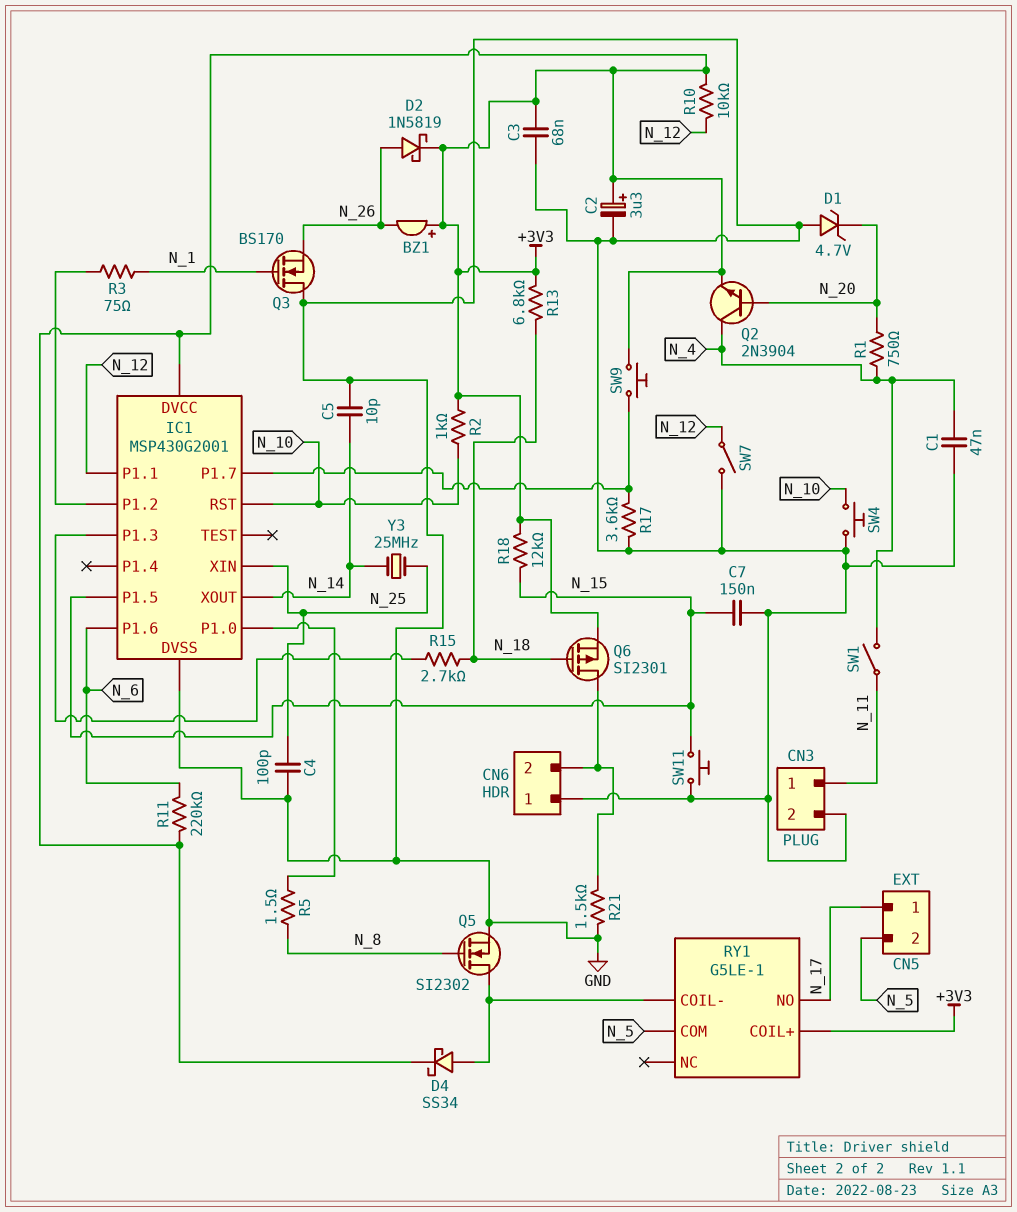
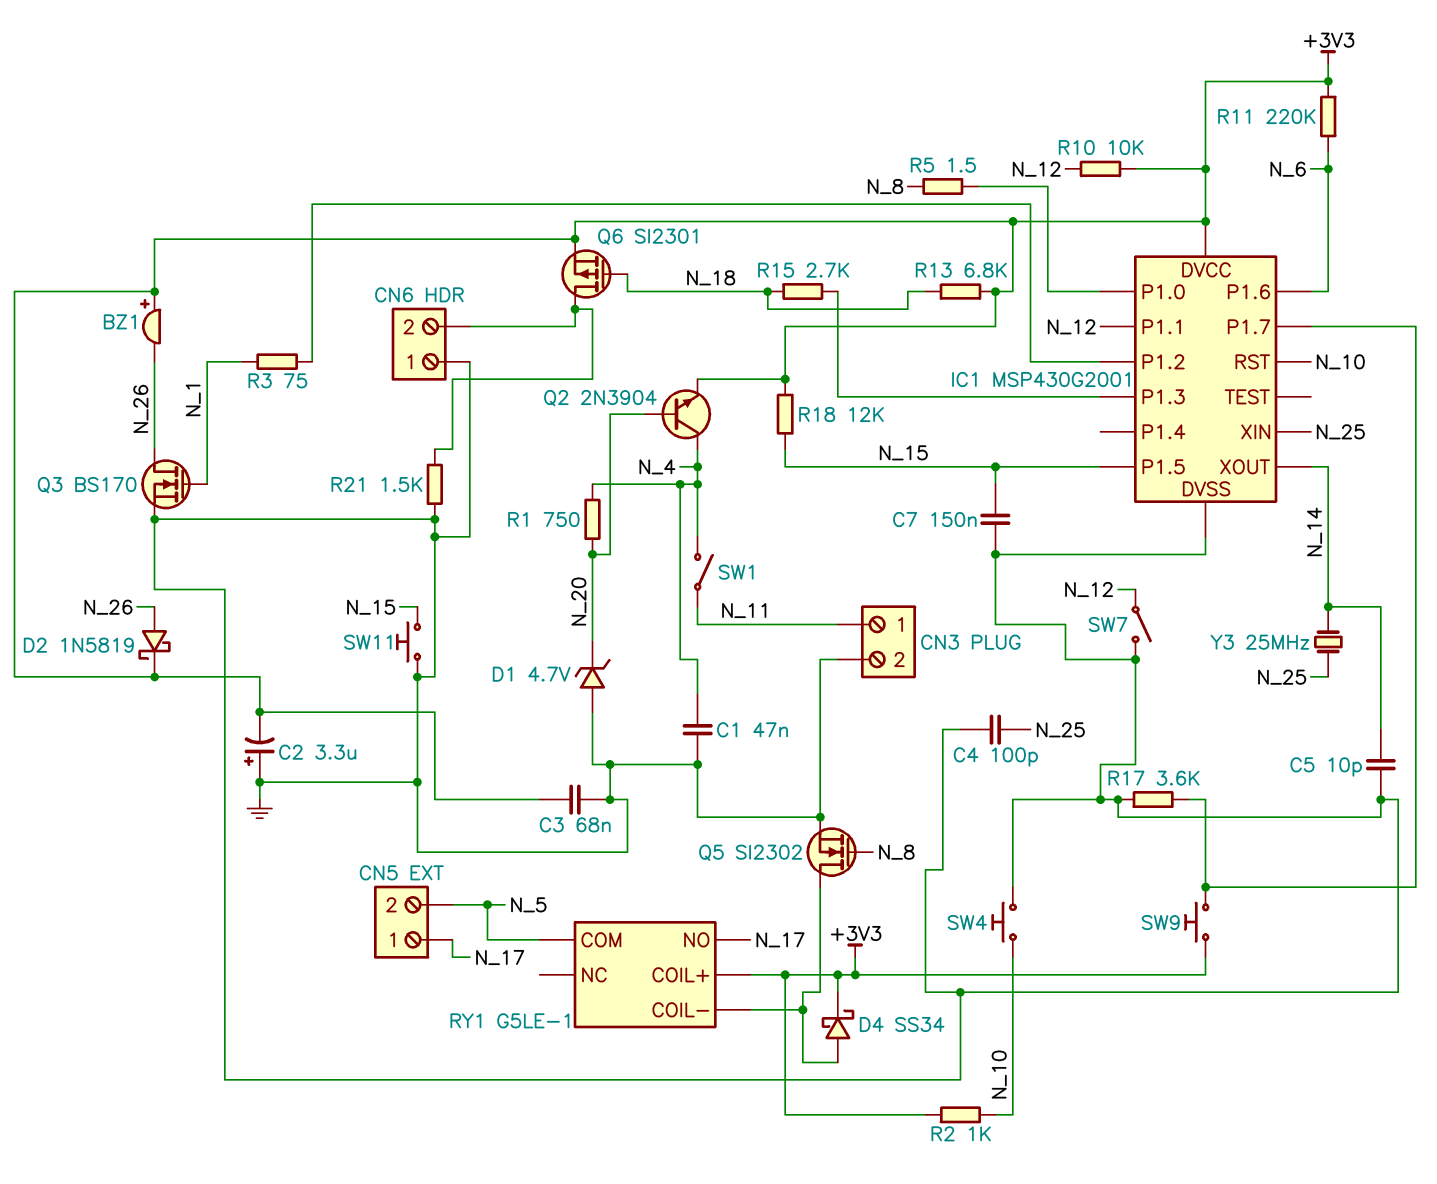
C2: 3.3uF (plus +3V3, minus GND) -> 3.3uF (plus GND, minus +3V3)
Q3: NMOS BS170 (G N_1, D GND, S N_26) -> NMOS BS170 (G N_1, D N_26, S GND)

